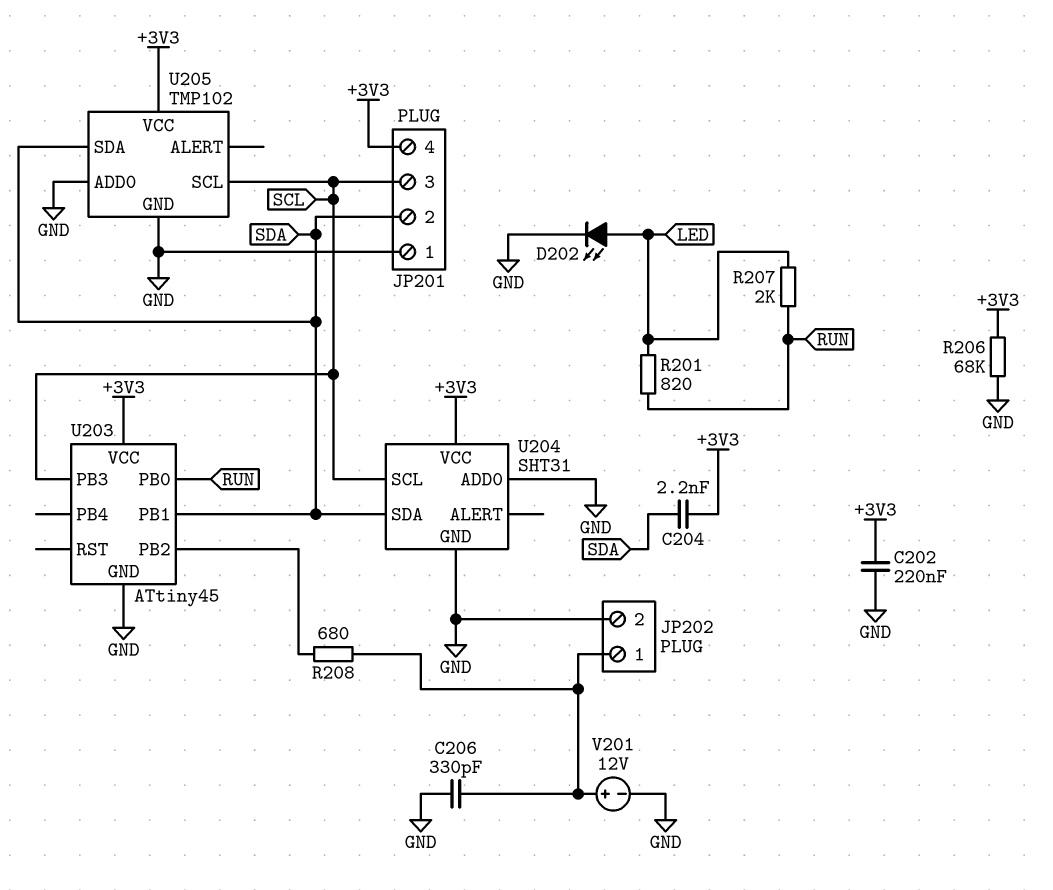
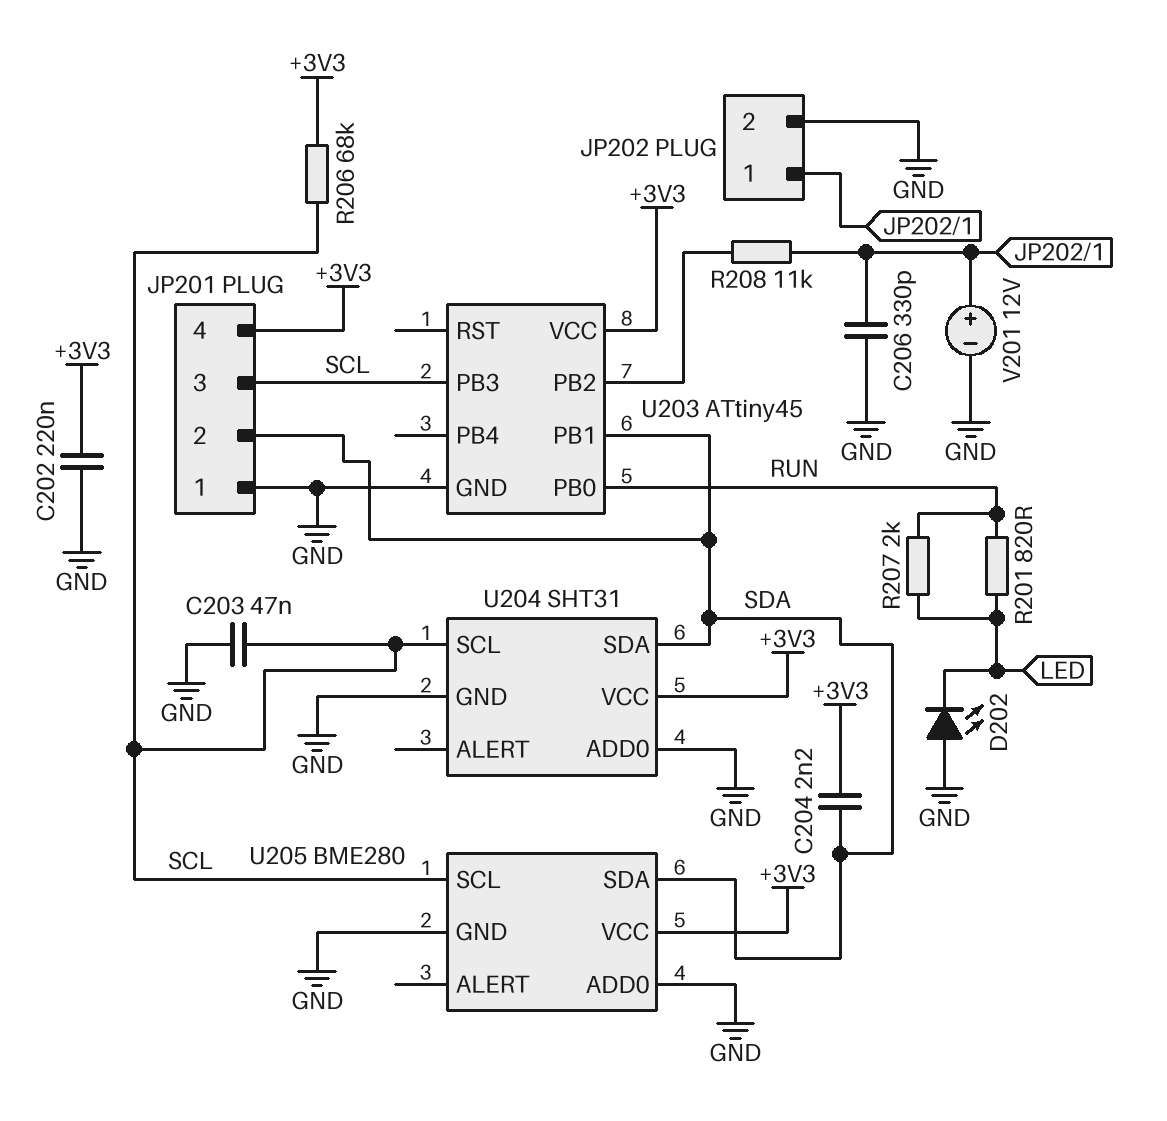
C203: none -> 47nF (GND, SCL)
D202: LED (A LED, K GND) -> LED (A GND, K LED)
R206: 68k (+3V3, GND) -> 68k (+3V3, SCL)
R208: 680 (JP202/1, U203/PB2) -> 11k (JP202/1, U203/PB2)
U205: TMP102 -> BME280

